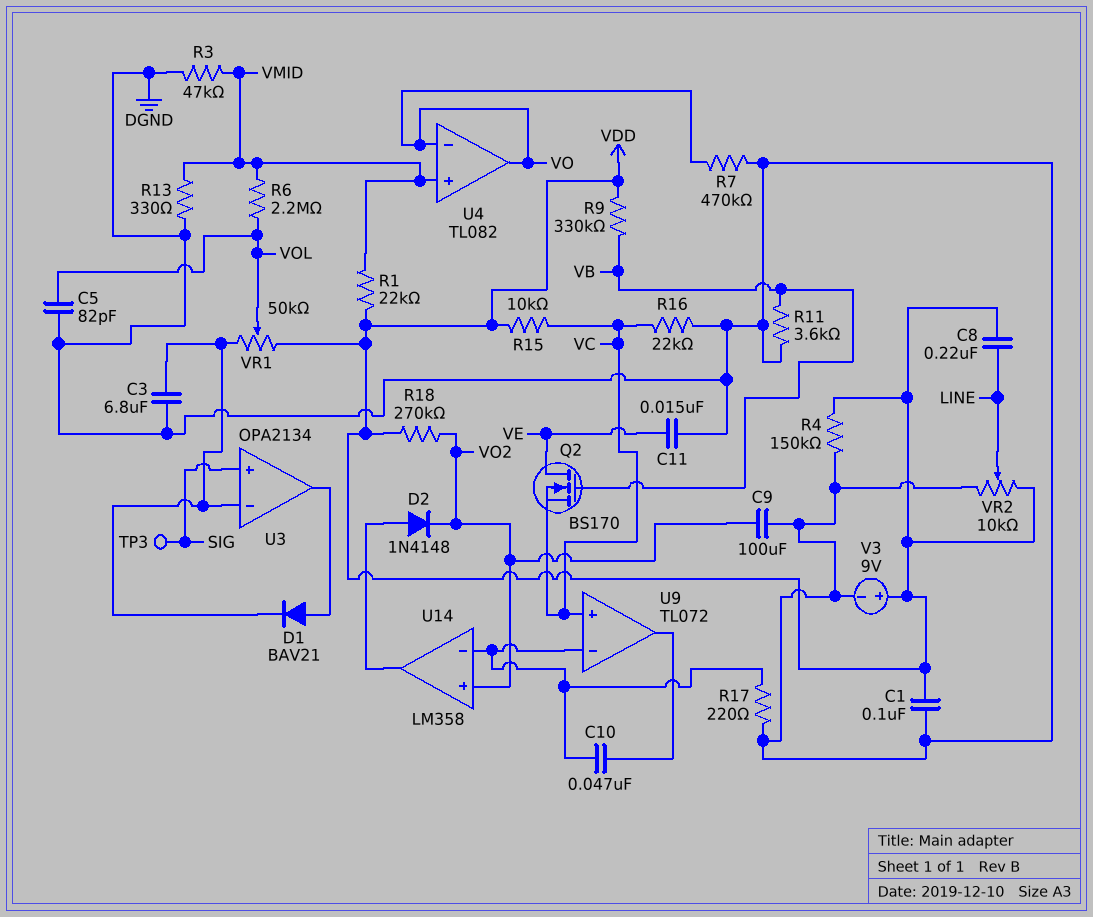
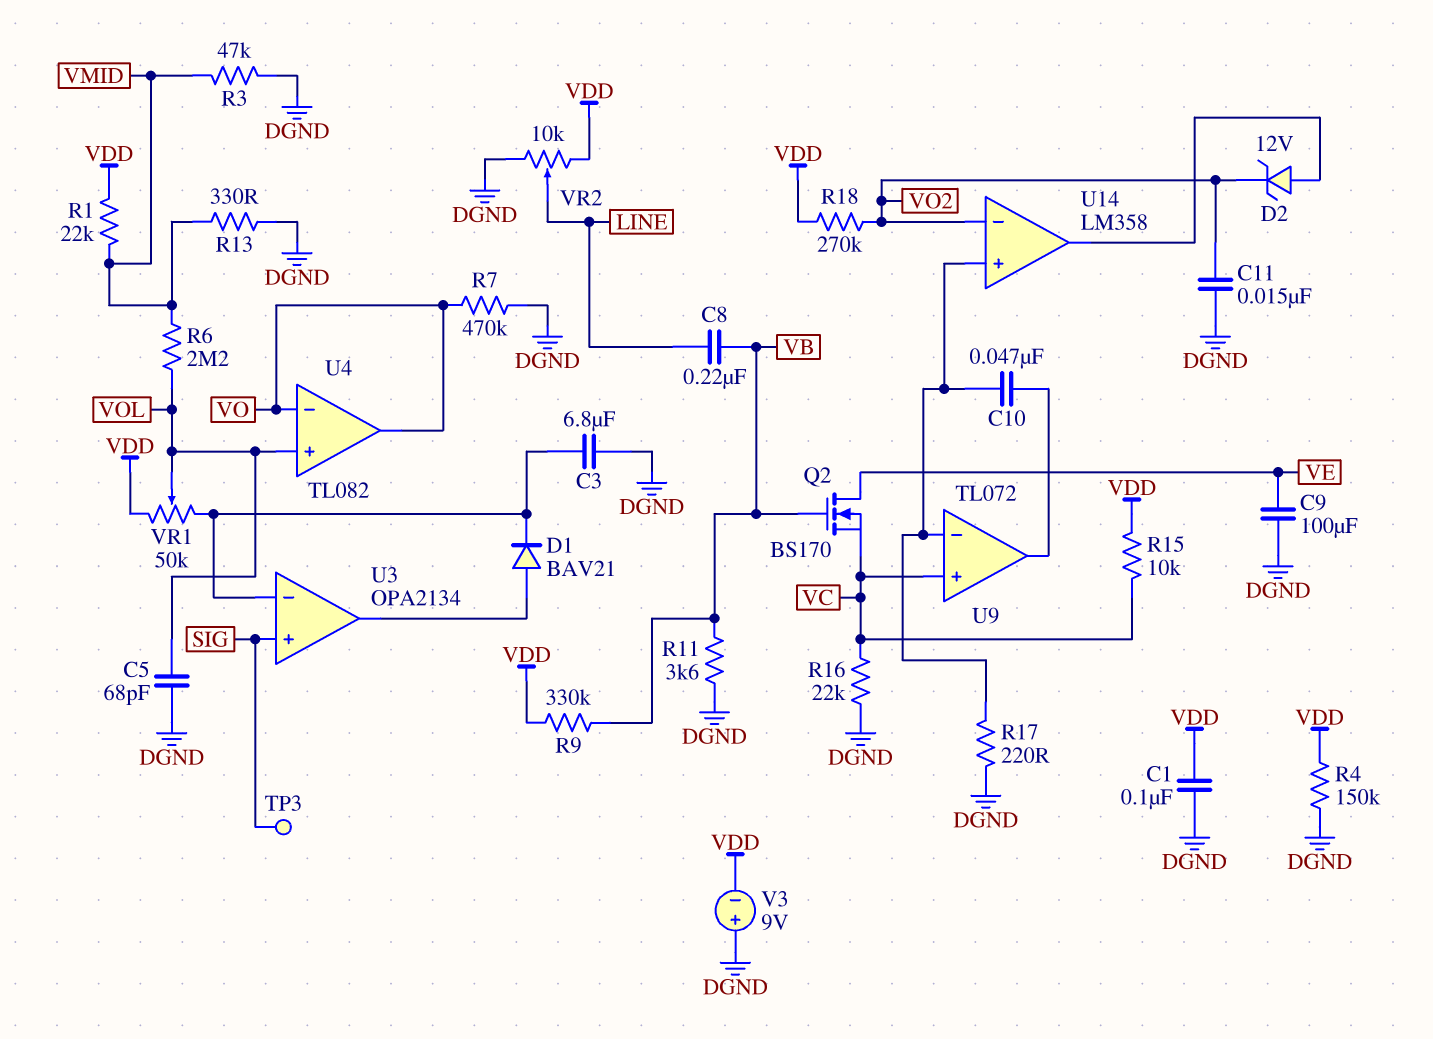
C5: 82pF (DGND, VOL) -> 68pF (DGND, VOL)
C8: 220nF (LINE, VDD) -> 220nF (LINE, VB)
C9: 100uF (DGND, VO2) -> 100uF (DGND, VE)
C11: 15nF (DGND, VE) -> 15nF (DGND, VO2)
D2: diode 1N4148 (A U14/out, K VO2) -> zener 12V (A U14/out, K VO2)
U4 pin in+: VMID -> VOL
U14 pin in+: VO2 -> U9/in-
U14 pin in-: U9/in- -> VO2
V3: 9V (plus VDD, minus DGND) -> 9V (plus DGND, minus VDD)

